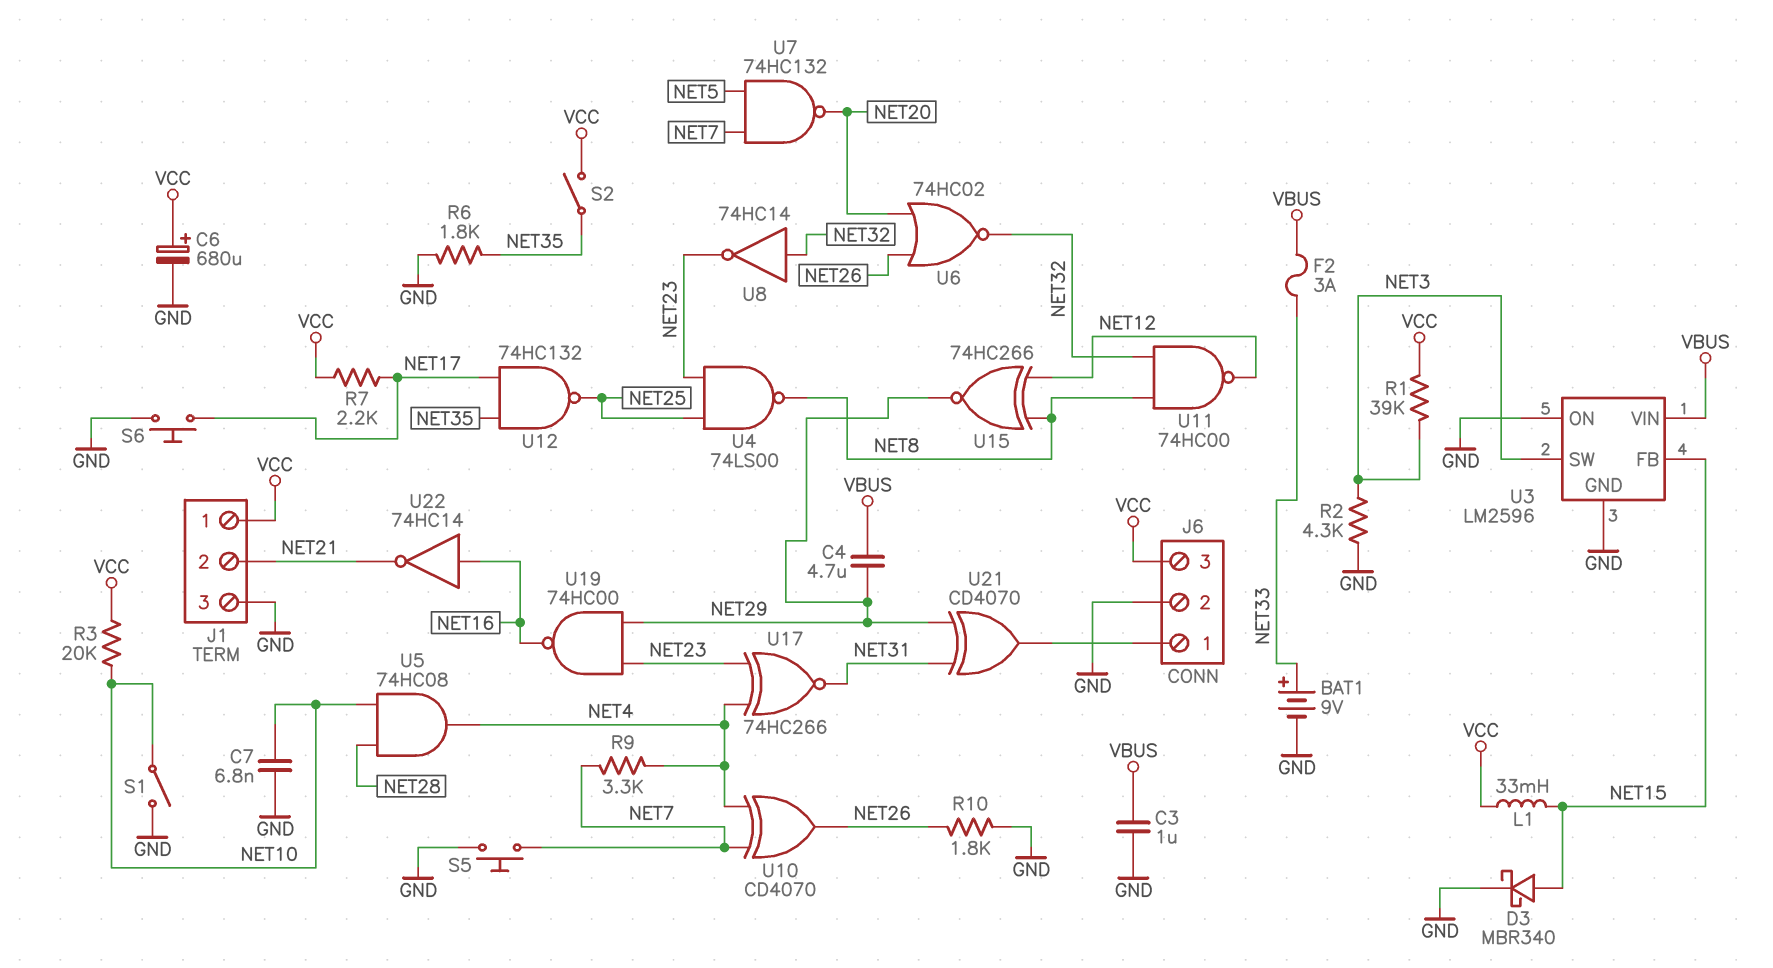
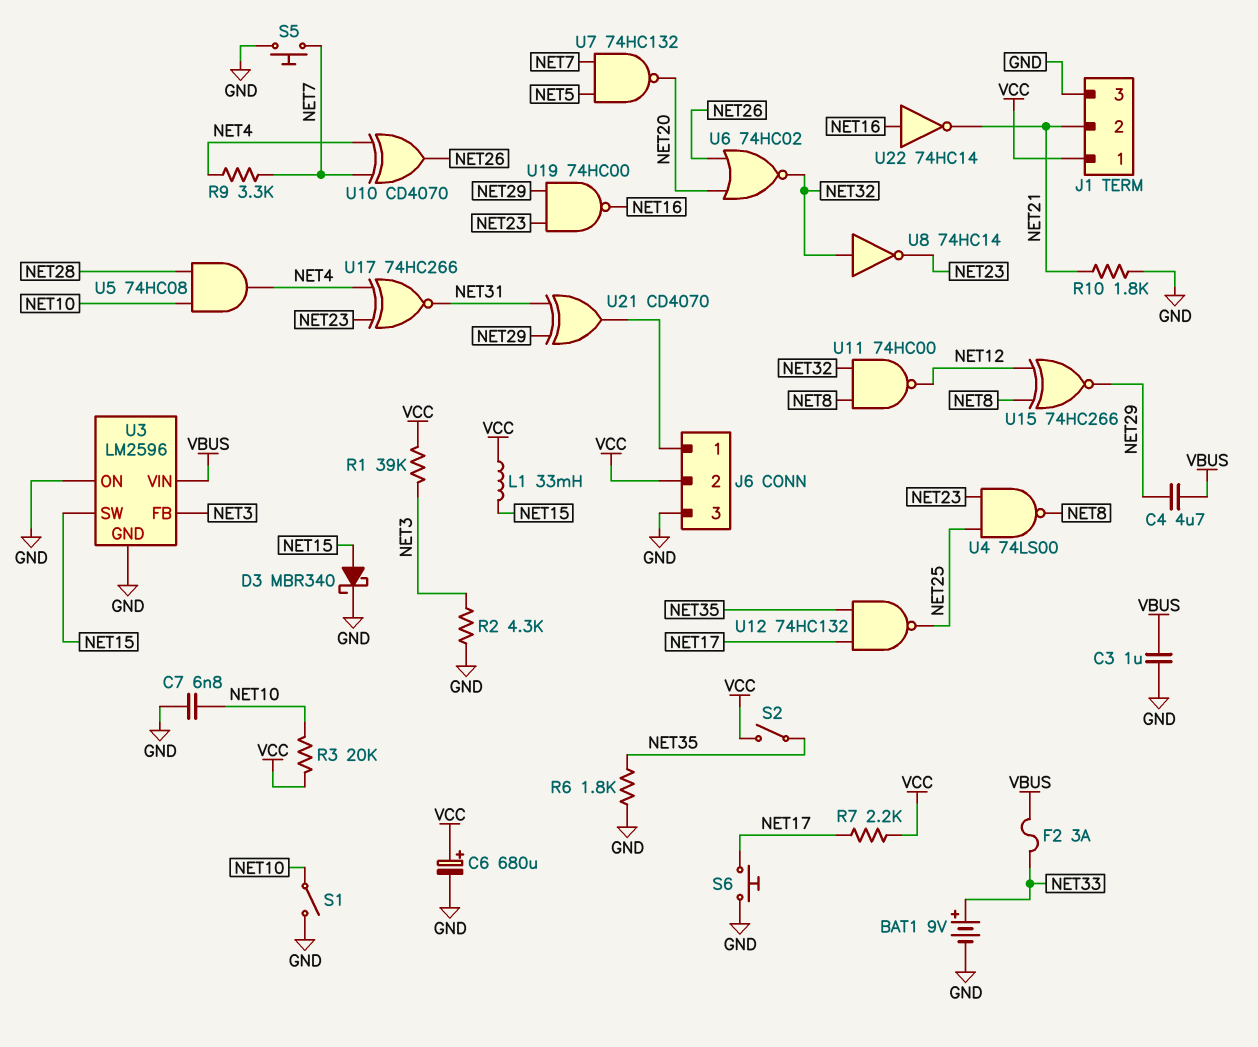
J6 pin 2: GND -> VCC
J6 pin 3: VCC -> GND
R10: 1.8k (GND, NET26) -> 1.8k (GND, NET21)
U3 pin FB: NET15 -> NET3
U3 pin SW: NET3 -> NET15

